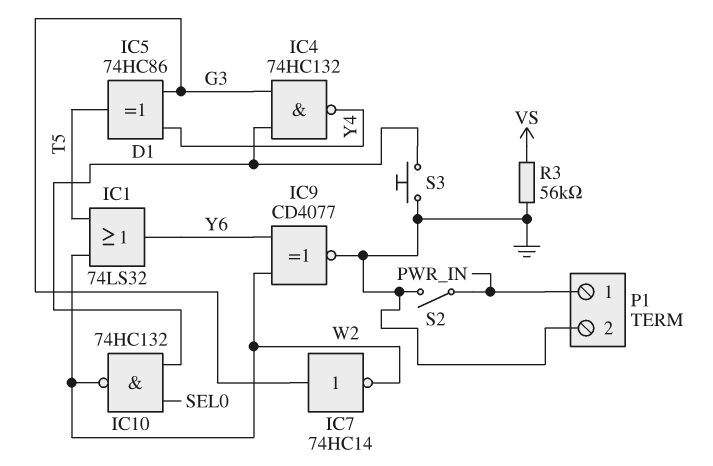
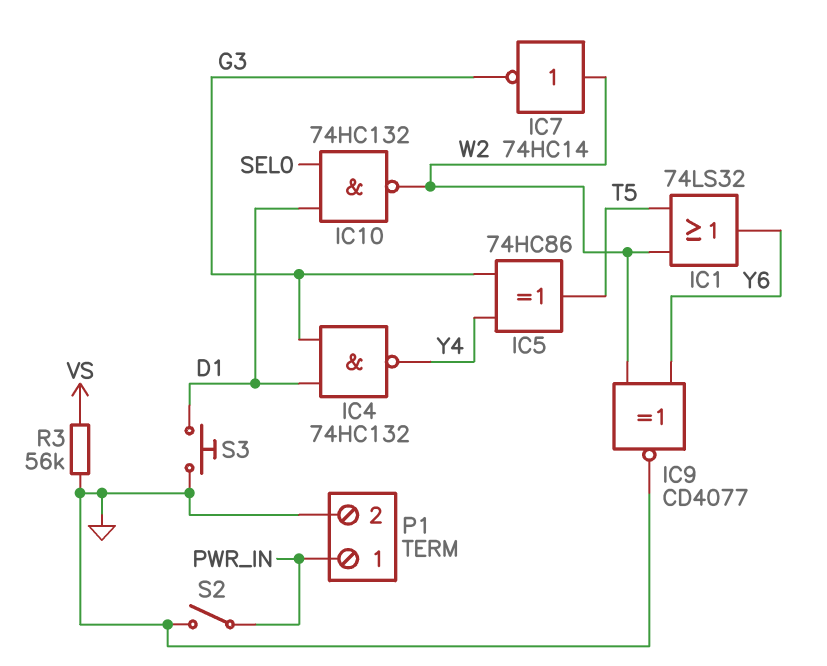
IC7: NOT 74HC14 (in G3, out W2) -> NOT 74HC14 (in W2, out G3)

